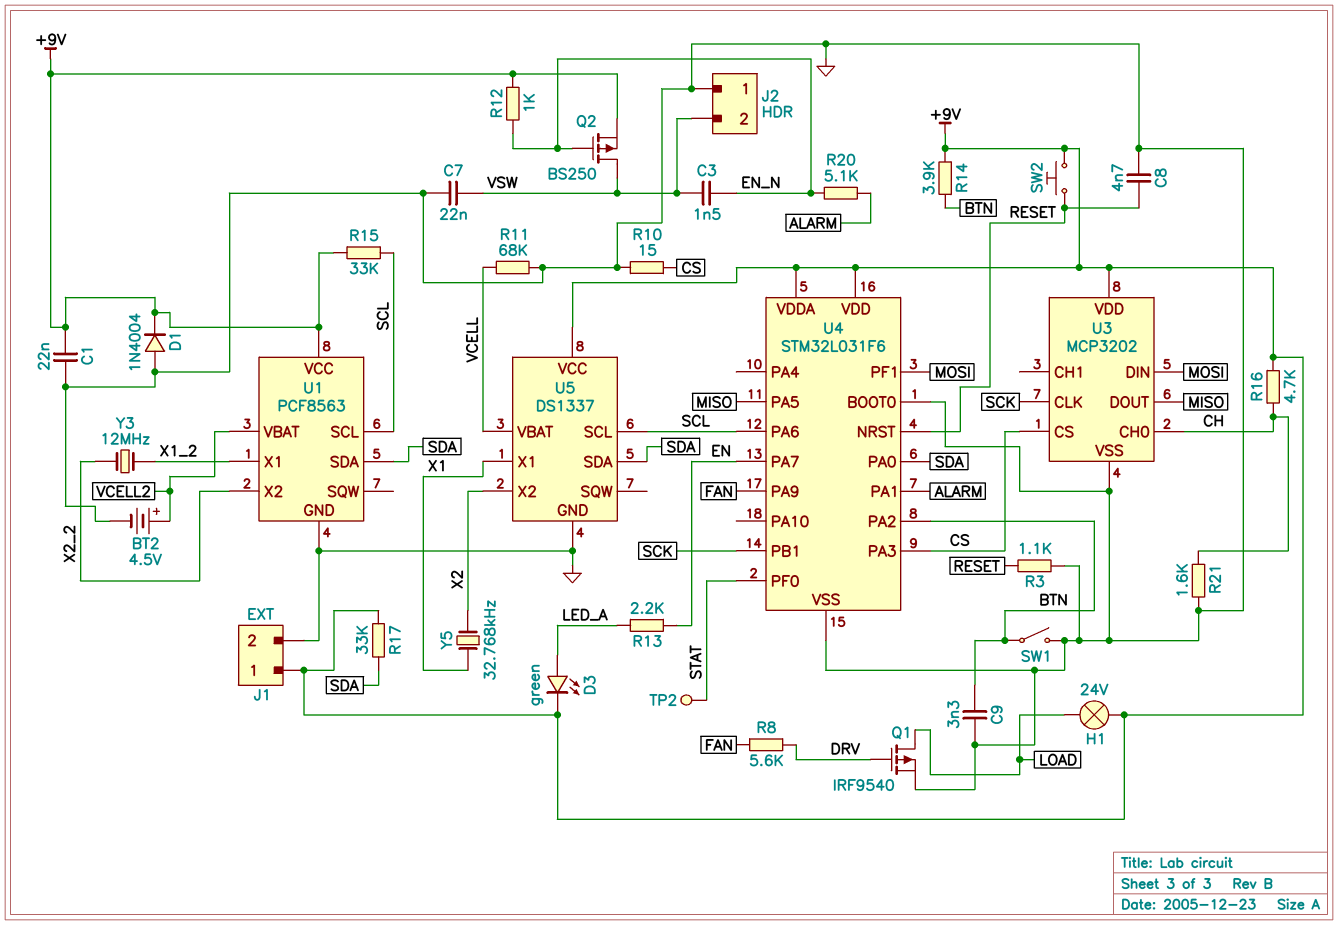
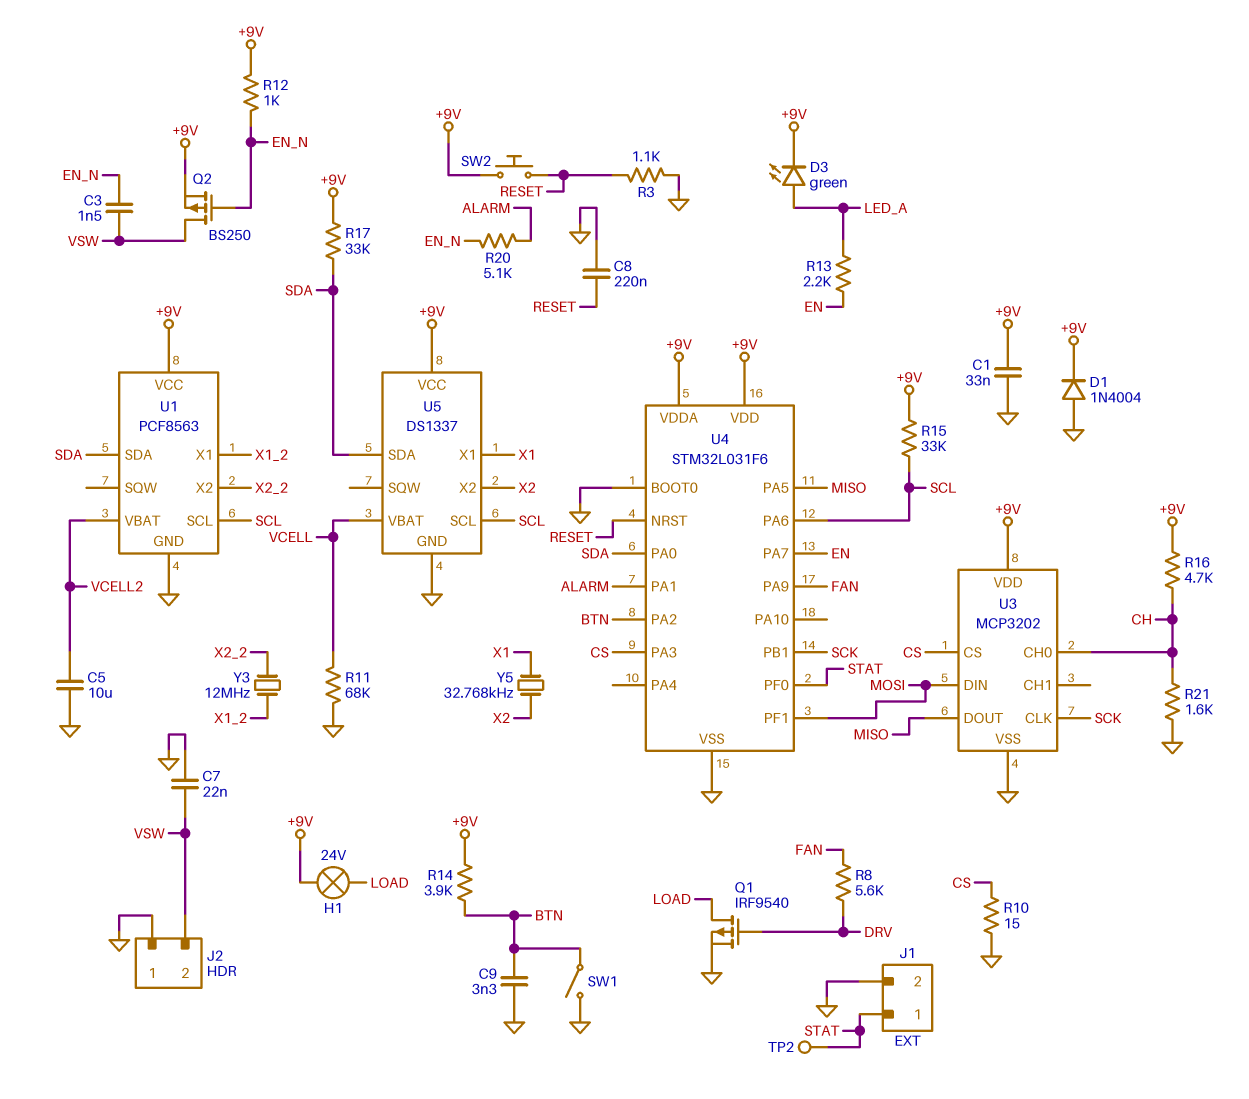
BT2: 4.5V (plus VCELL2, minus GND) -> none
C1: 22nF (+9V, GND) -> 33nF (+9V, GND)
C5: none -> 10uF (GND, VCELL2)
C8: 4.7nF (GND, RESET) -> 220nF (GND, RESET)
J1 pin 1: +9V -> STAT

